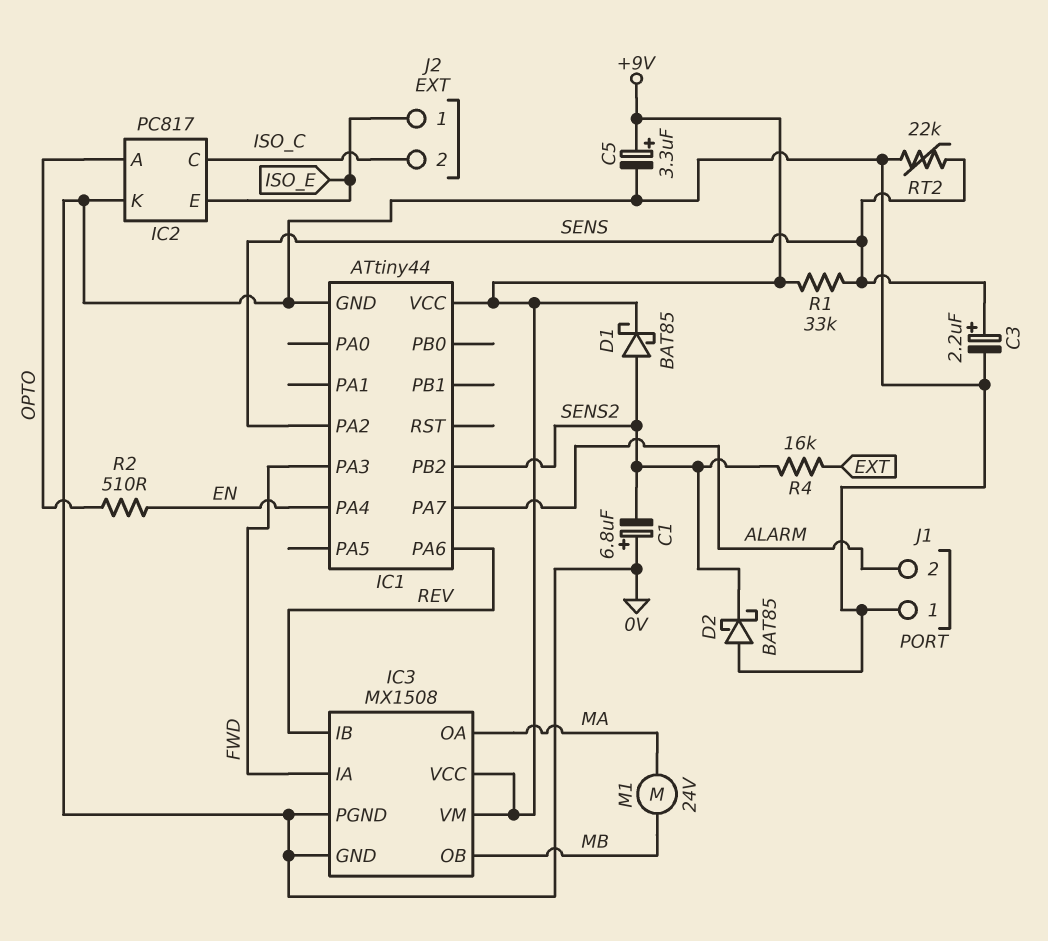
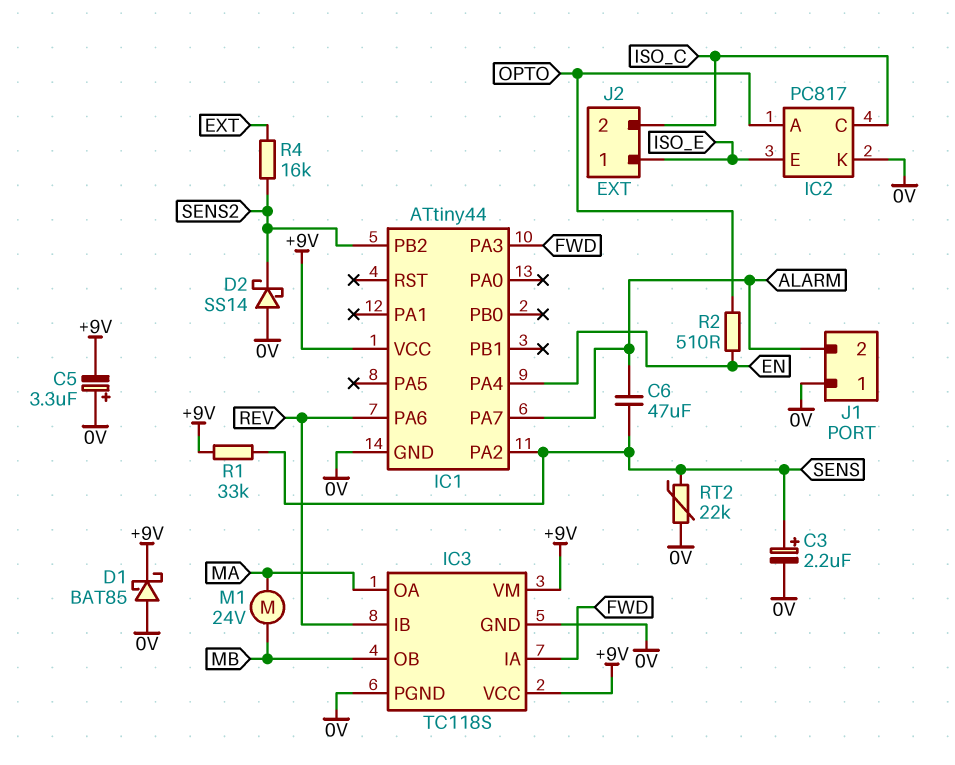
C1: 6.8uF (plus 0V, minus SENS2) -> none
C5: 3.3uF (plus +9V, minus 0V) -> 3.3uF (plus 0V, minus +9V)
C6: none -> 47uF (ALARM, SENS)
D1: schottky BAT85 (A SENS2, K +9V) -> schottky BAT85 (A 0V, K +9V)
D2: schottky BAT85 (A 0V, K SENS2) -> schottky SS14 (A 0V, K SENS2)
IC3: MX1508 -> TC118S

